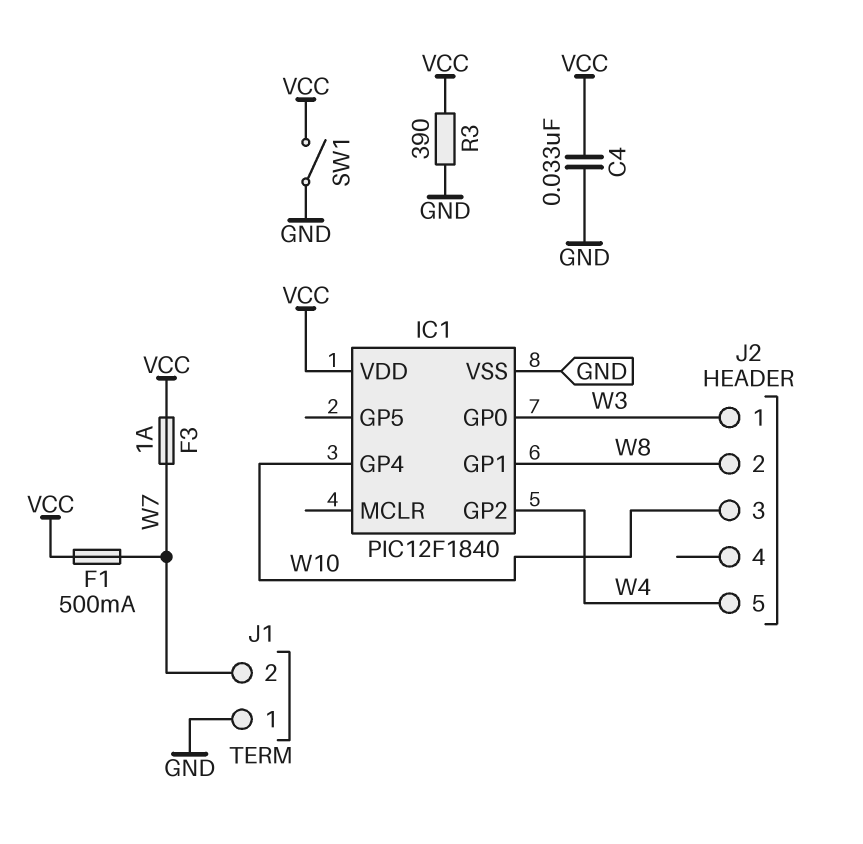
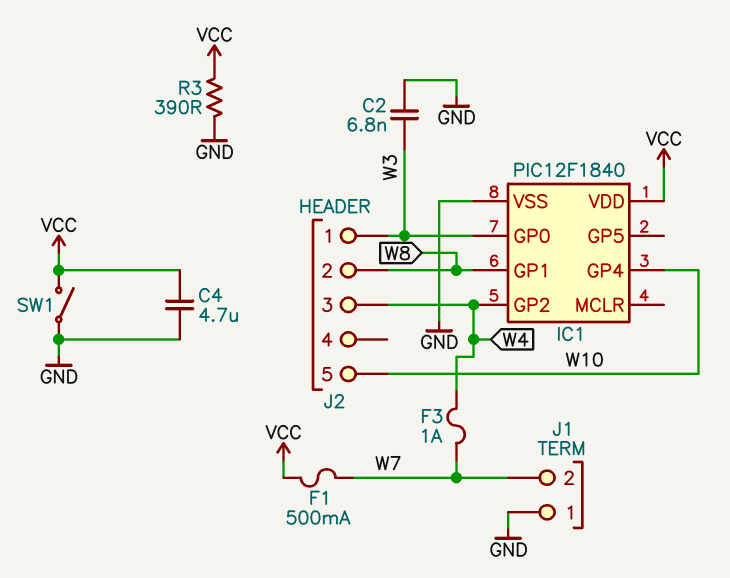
C2: none -> 6.8nF (GND, W3)
C4: 33nF (GND, VCC) -> 4.7uF (GND, VCC)
F3: 1A (VCC, W7) -> 1A (W4, W7)
J2 pin 3: W10 -> W4
J2 pin 5: W4 -> W10

